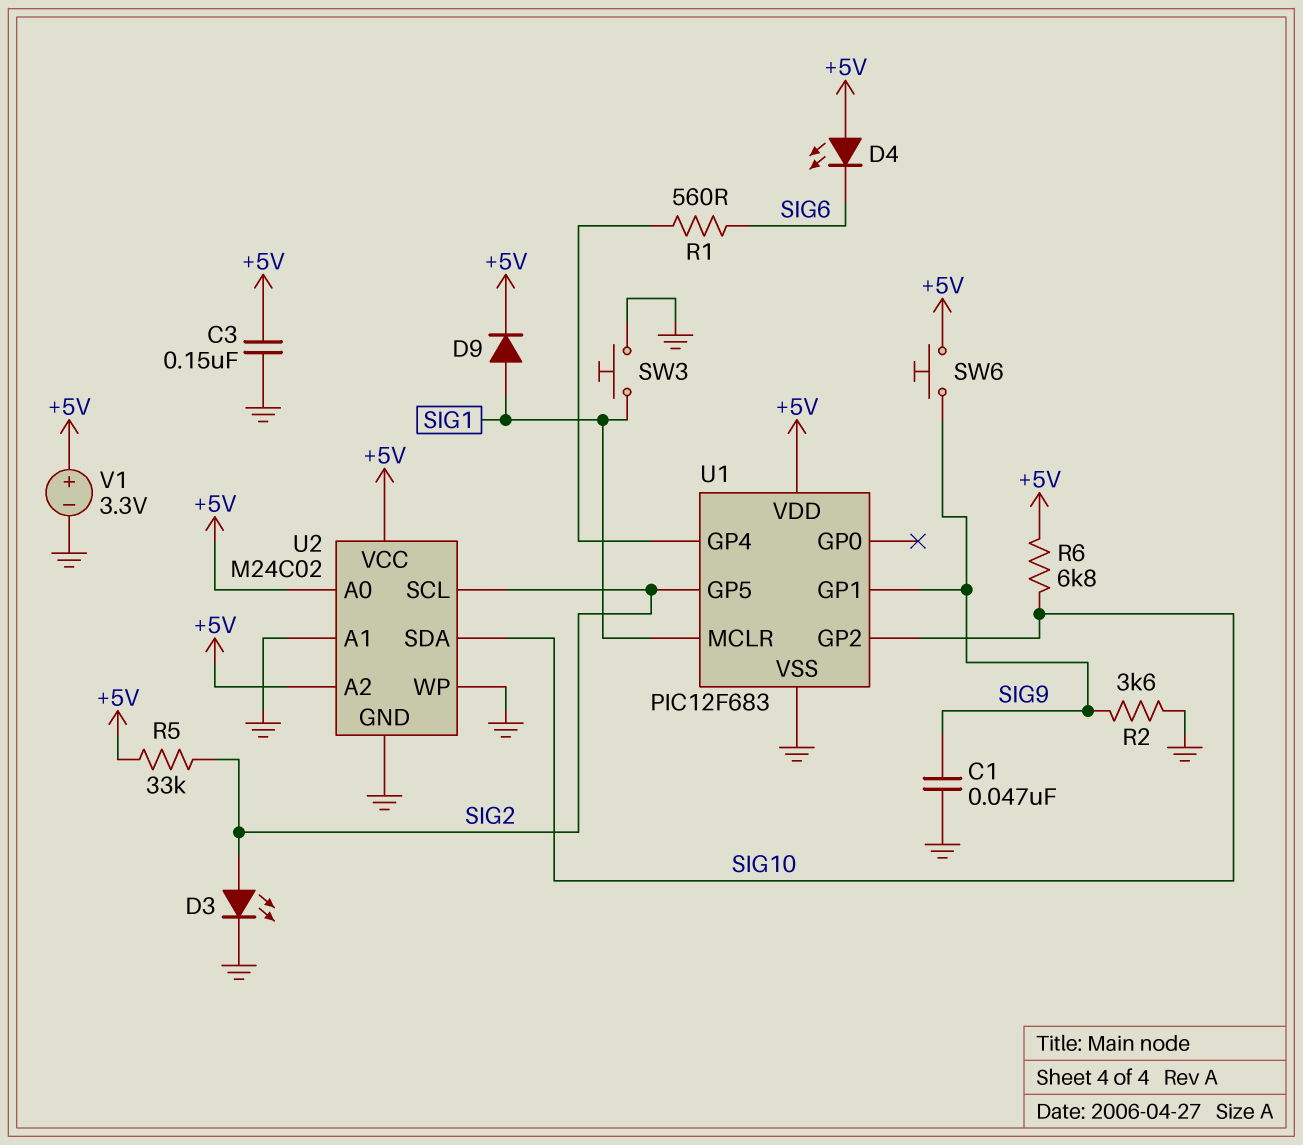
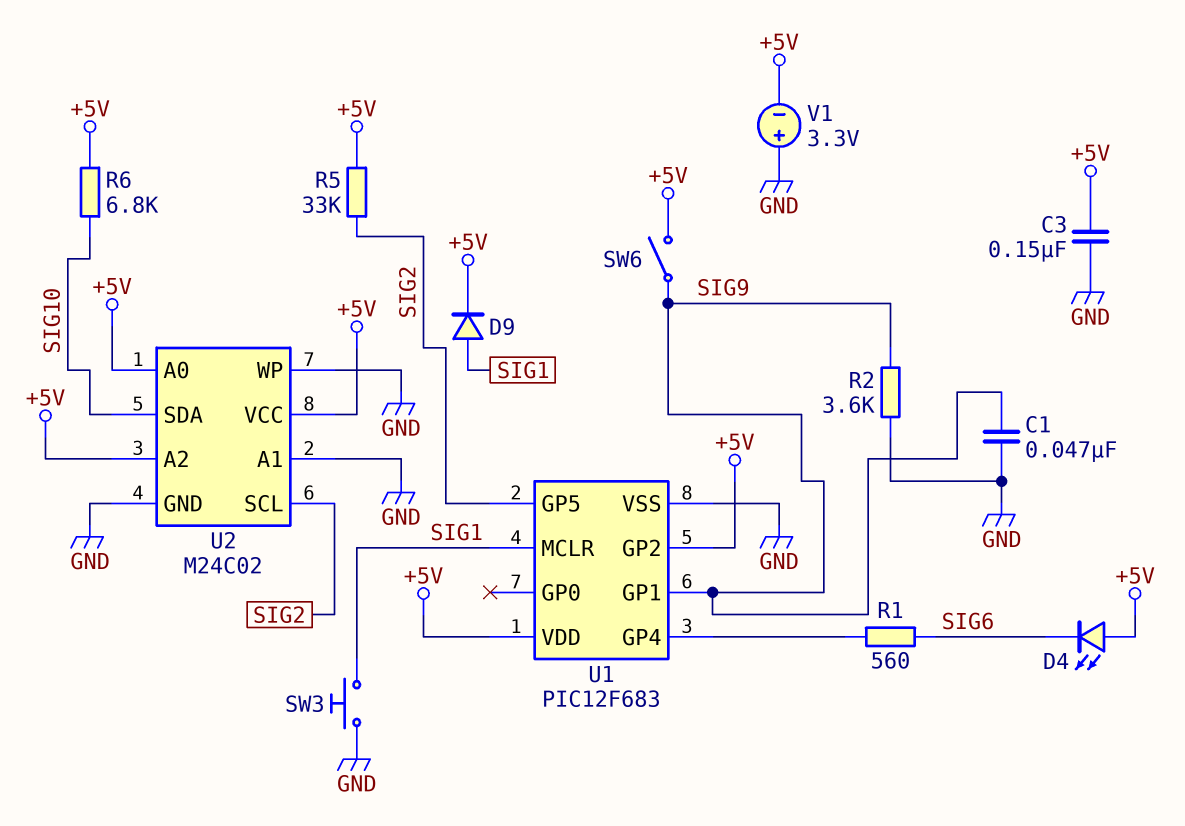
D3: LED (A SIG2, K GND) -> none
SW6: button (+5V, SIG9) -> switch (+5V, SIG9)
U1 pin GP2: SIG10 -> +5V
V1: 3.3V (plus +5V, minus GND) -> 3.3V (plus GND, minus +5V)

